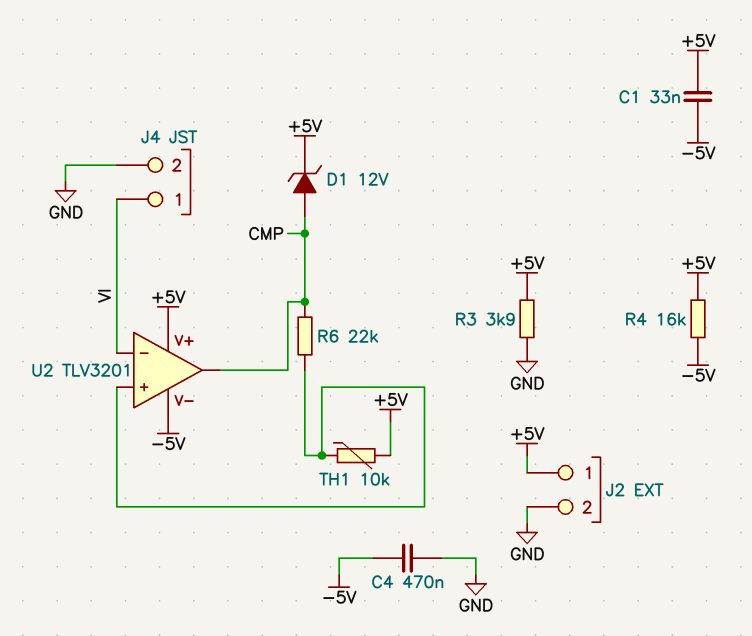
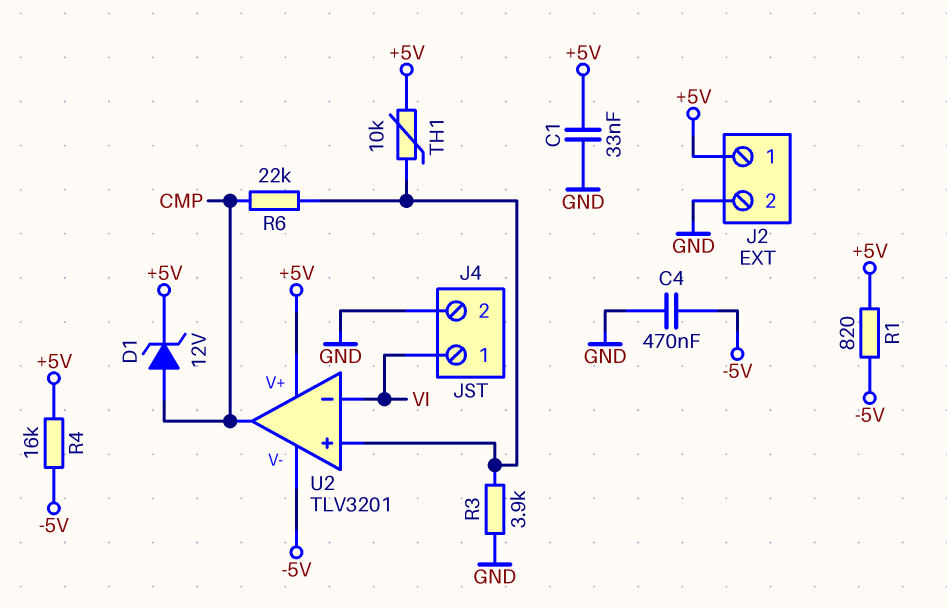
C1: 33nF (+5V, -5V) -> 33nF (+5V, GND)
R1: none -> 820 (+5V, -5V)
R3: 3.9k (+5V, GND) -> 3.9k (GND, U2/in+)

